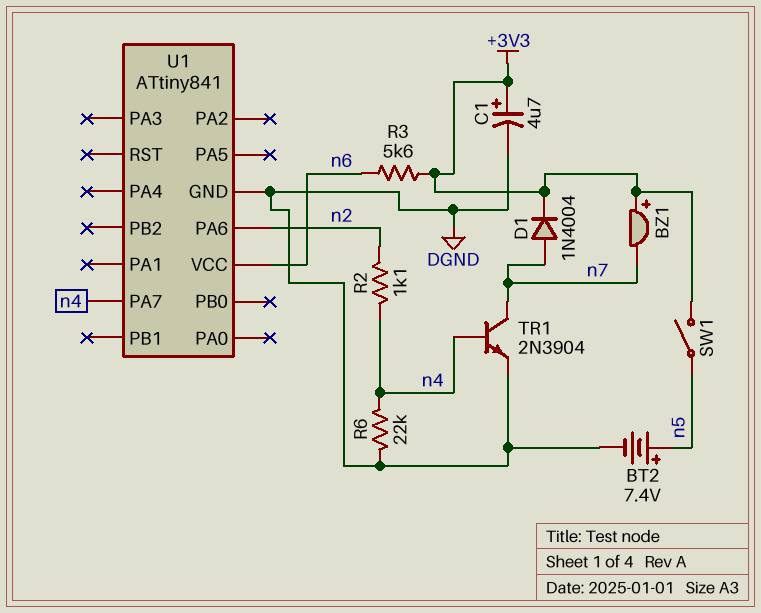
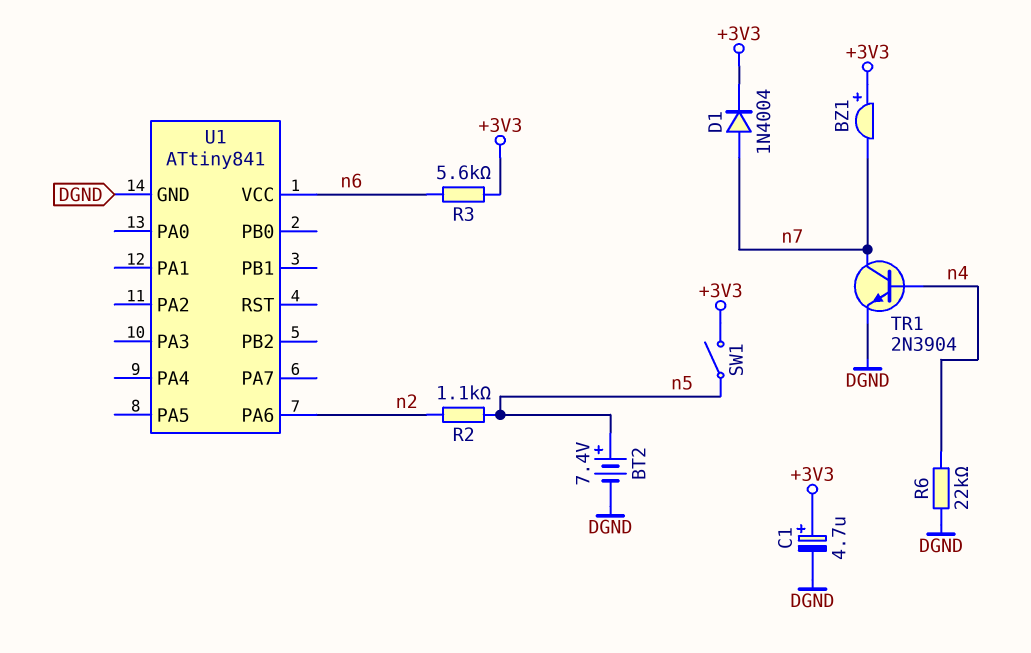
R2: 1.1k (n2, n4) -> 1.1k (n2, n5)
U1 pin PA7: n4 -> none

